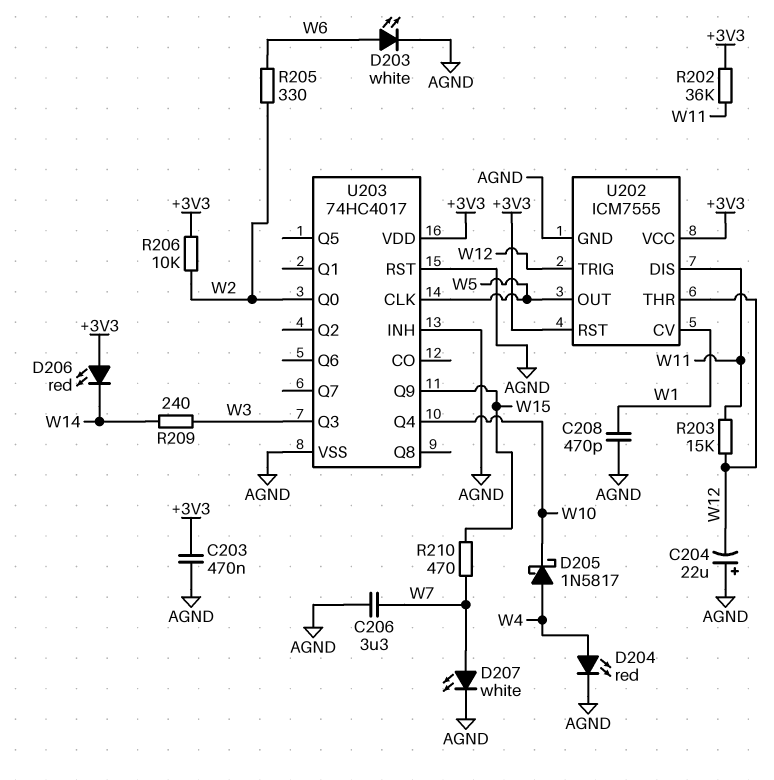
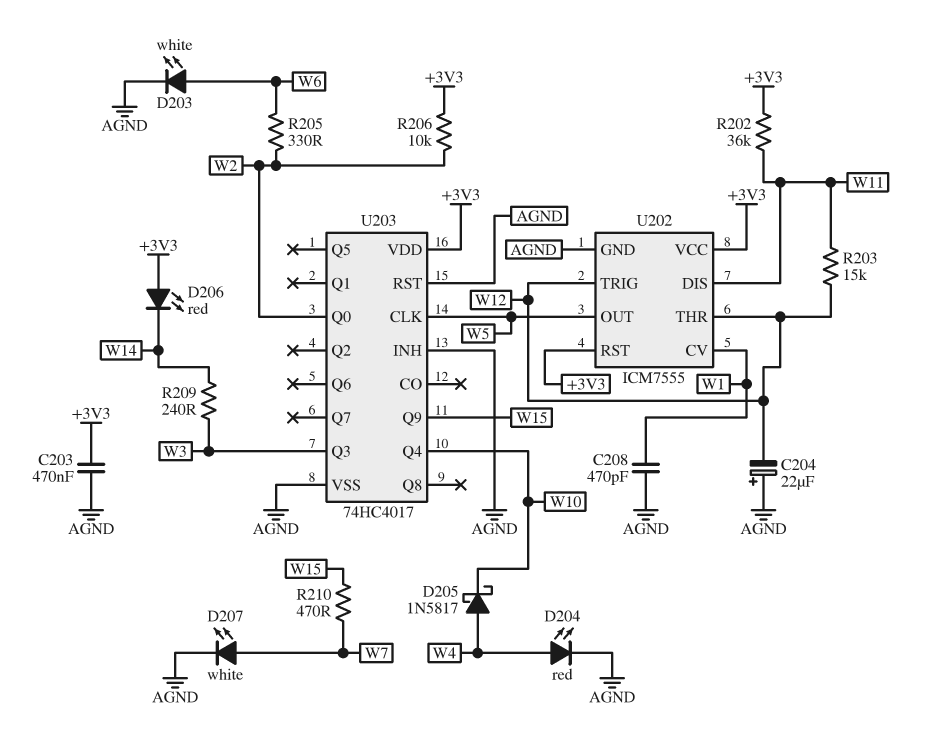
C206: 3.3uF (AGND, W7) -> none

